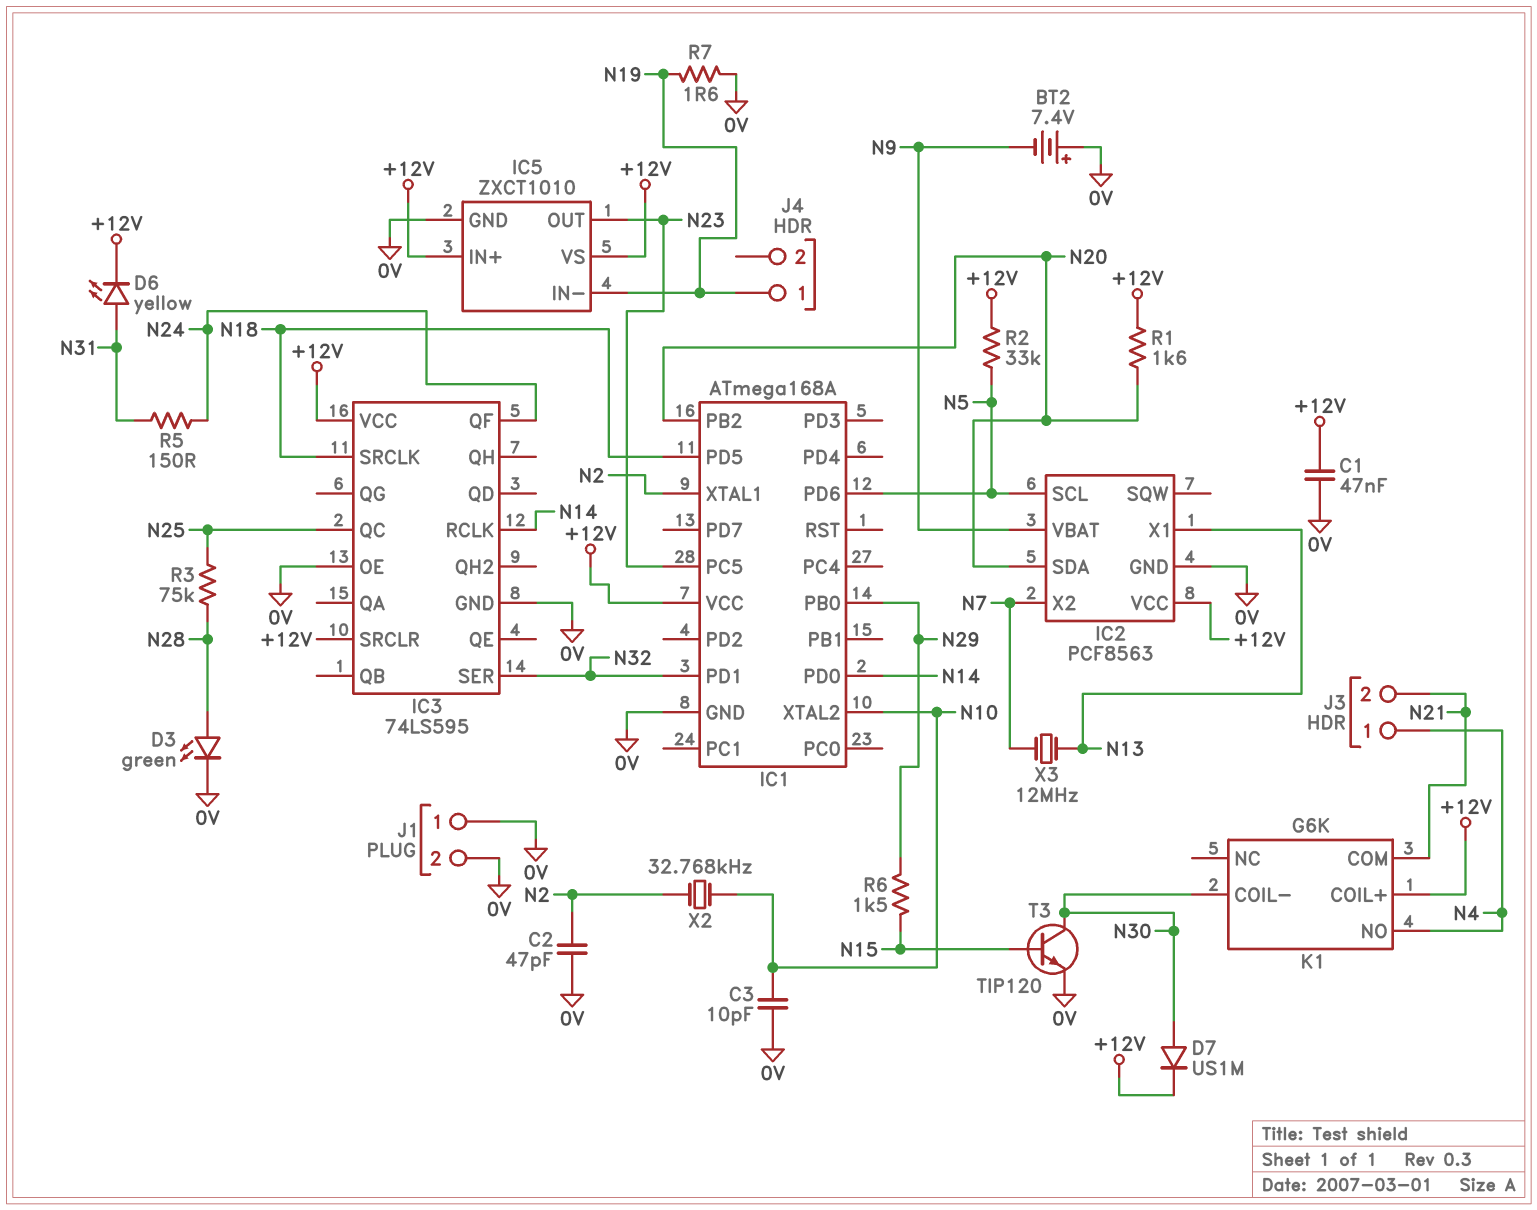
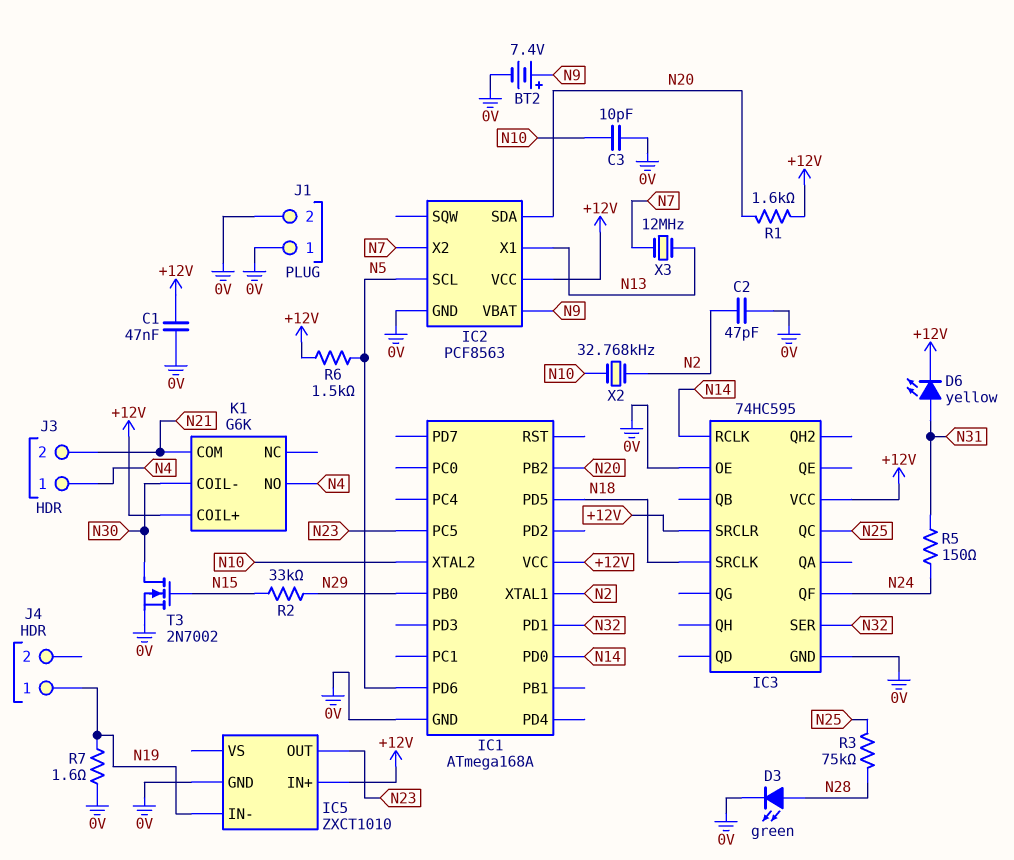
BT2: 7.4V (plus 0V, minus N9) -> 7.4V (plus N9, minus 0V)
D7: diode US1M (A N30, K +12V) -> none
IC3: 74LS595 -> 74HC595
IC5 pin VS: +12V -> none
R2: 33k (+12V, N5) -> 33k (N15, N29)
R6: 1.5k (N15, N29) -> 1.5k (+12V, N5)
T3: NPN TIP120 (B N15, C N30, E 0V) -> NMOS 2N7002 (G N15, D N30, S 0V)

